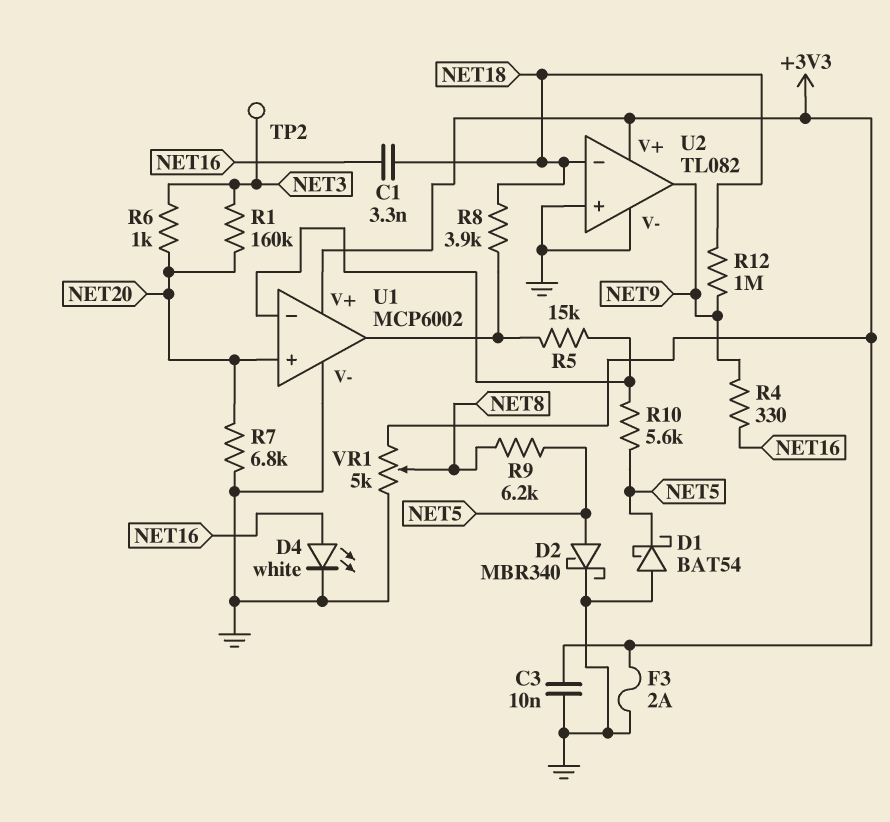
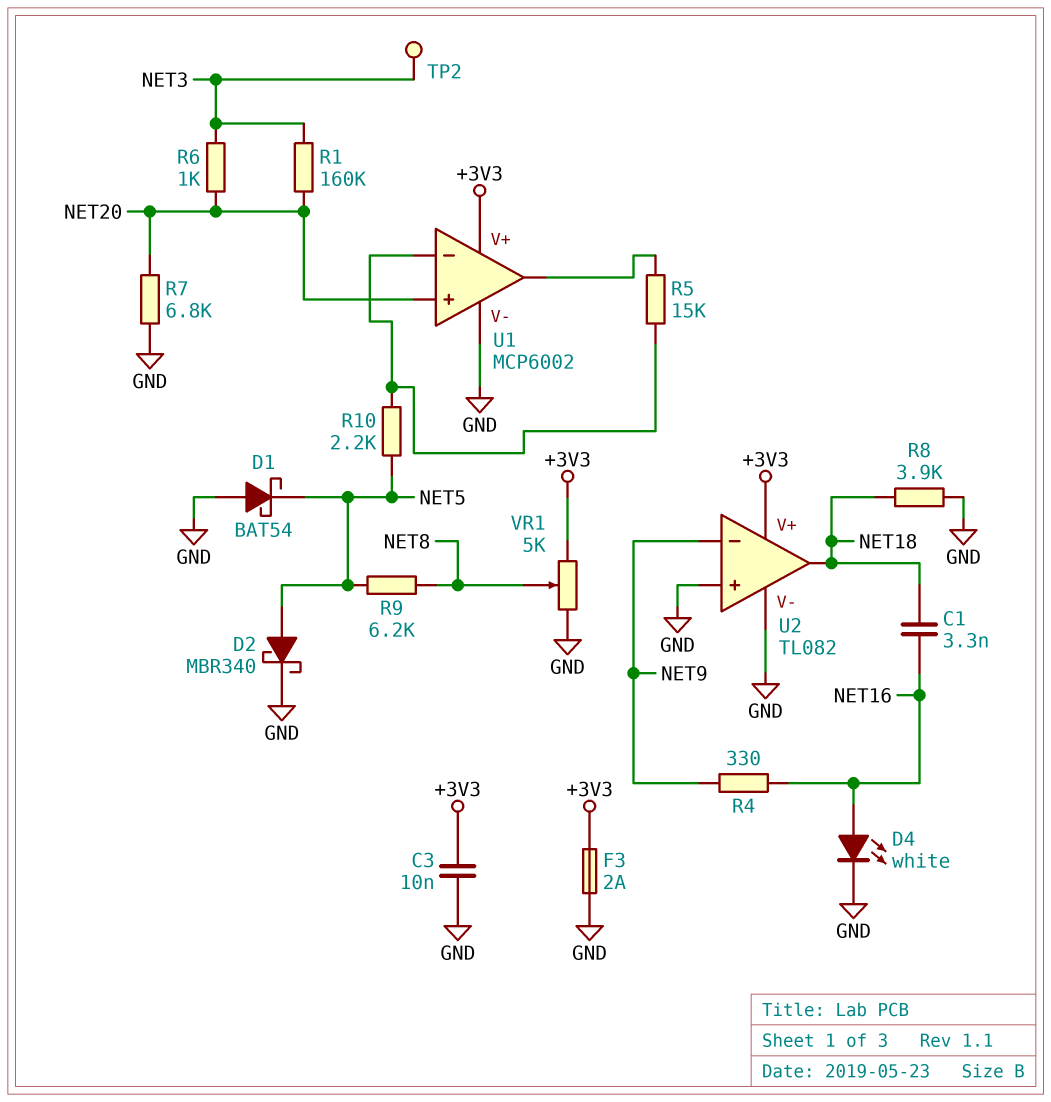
R8: 3.9k (NET18, U1/out) -> 3.9k (GND, NET18)
R10: 5.6k (NET5, U1/in-) -> 2.2k (NET5, U1/in-)
R12: 1M (NET9, NET18) -> none
U2 pin in-: NET18 -> NET9
U2 pin out: NET9 -> NET18

